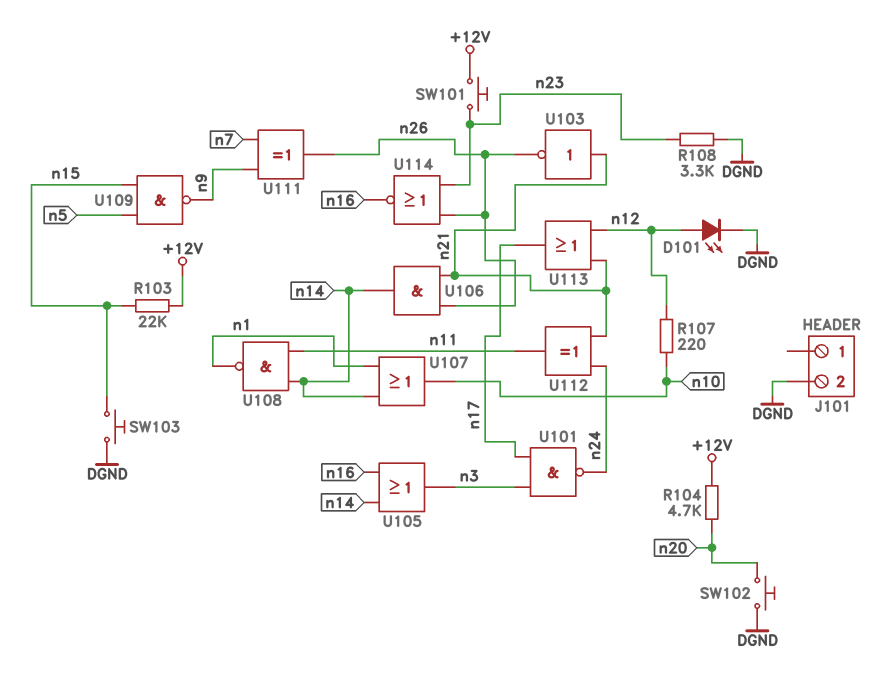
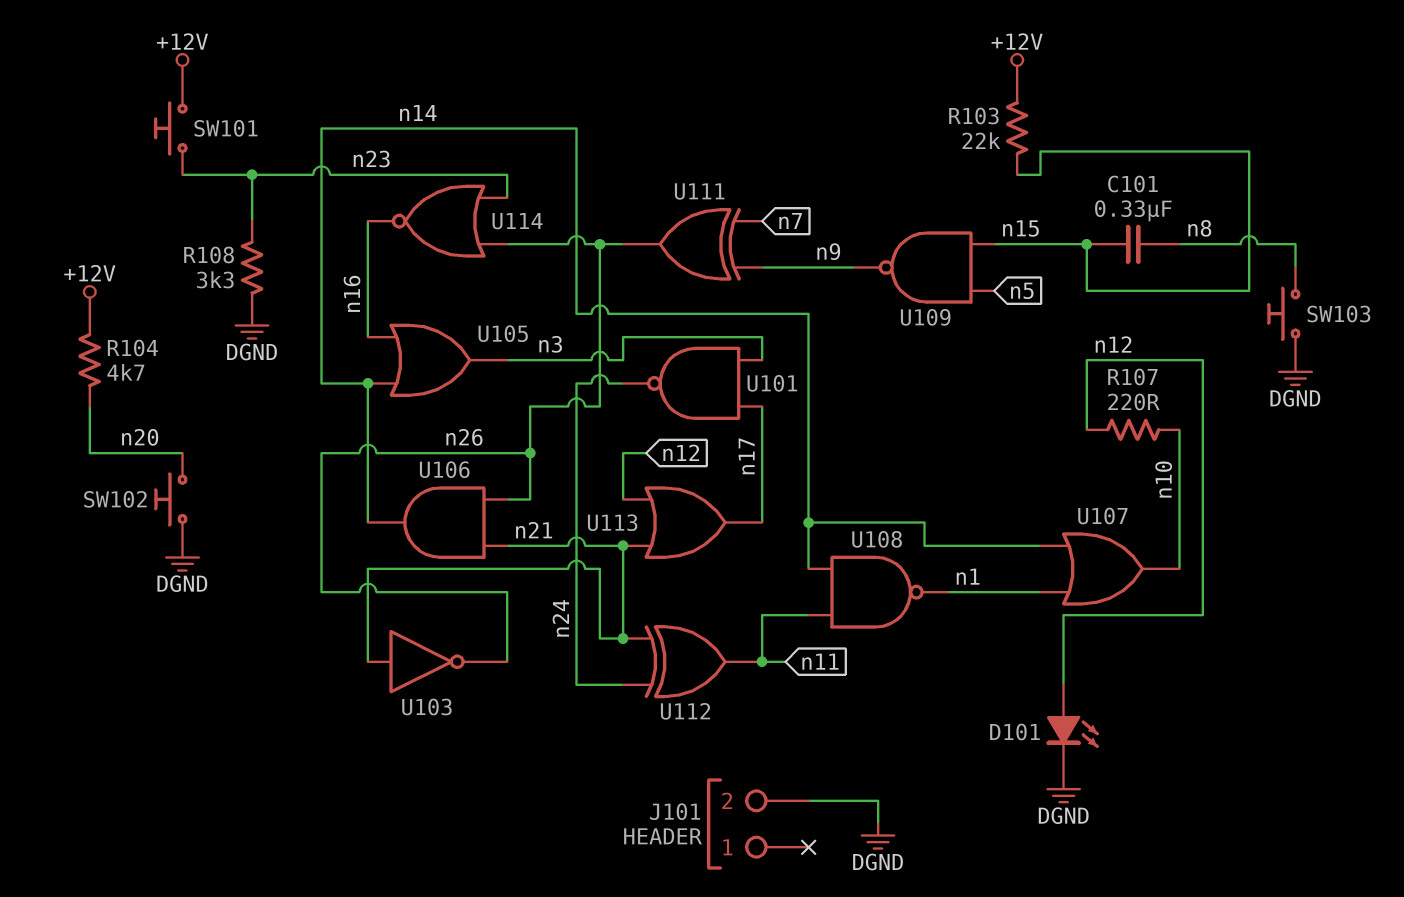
C101: none -> 330nF (n8, n15)
SW103: button (DGND, n15) -> button (DGND, n8)

